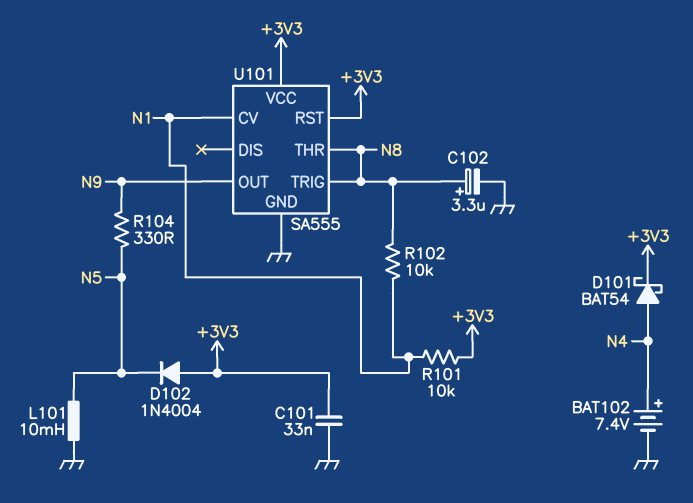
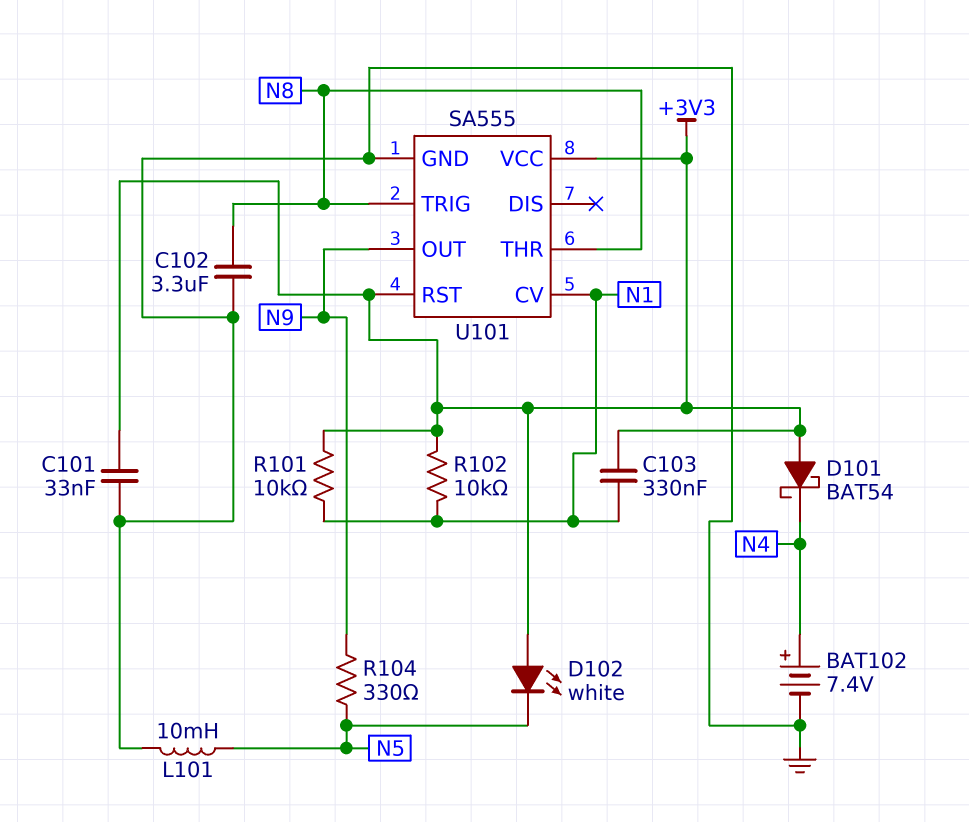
C102: 3.3uF (plus N8, minus GND) -> 3.3uF (GND, N8)
C103: none -> 330nF (+3V3, N1)
D101: schottky BAT54 (A N4, K +3V3) -> schottky BAT54 (A +3V3, K N4)
D102: diode 1N4004 (A +3V3, K N5) -> LED white (A +3V3, K N5)
R102: 10k (N1, N8) -> 10k (+3V3, N1)

